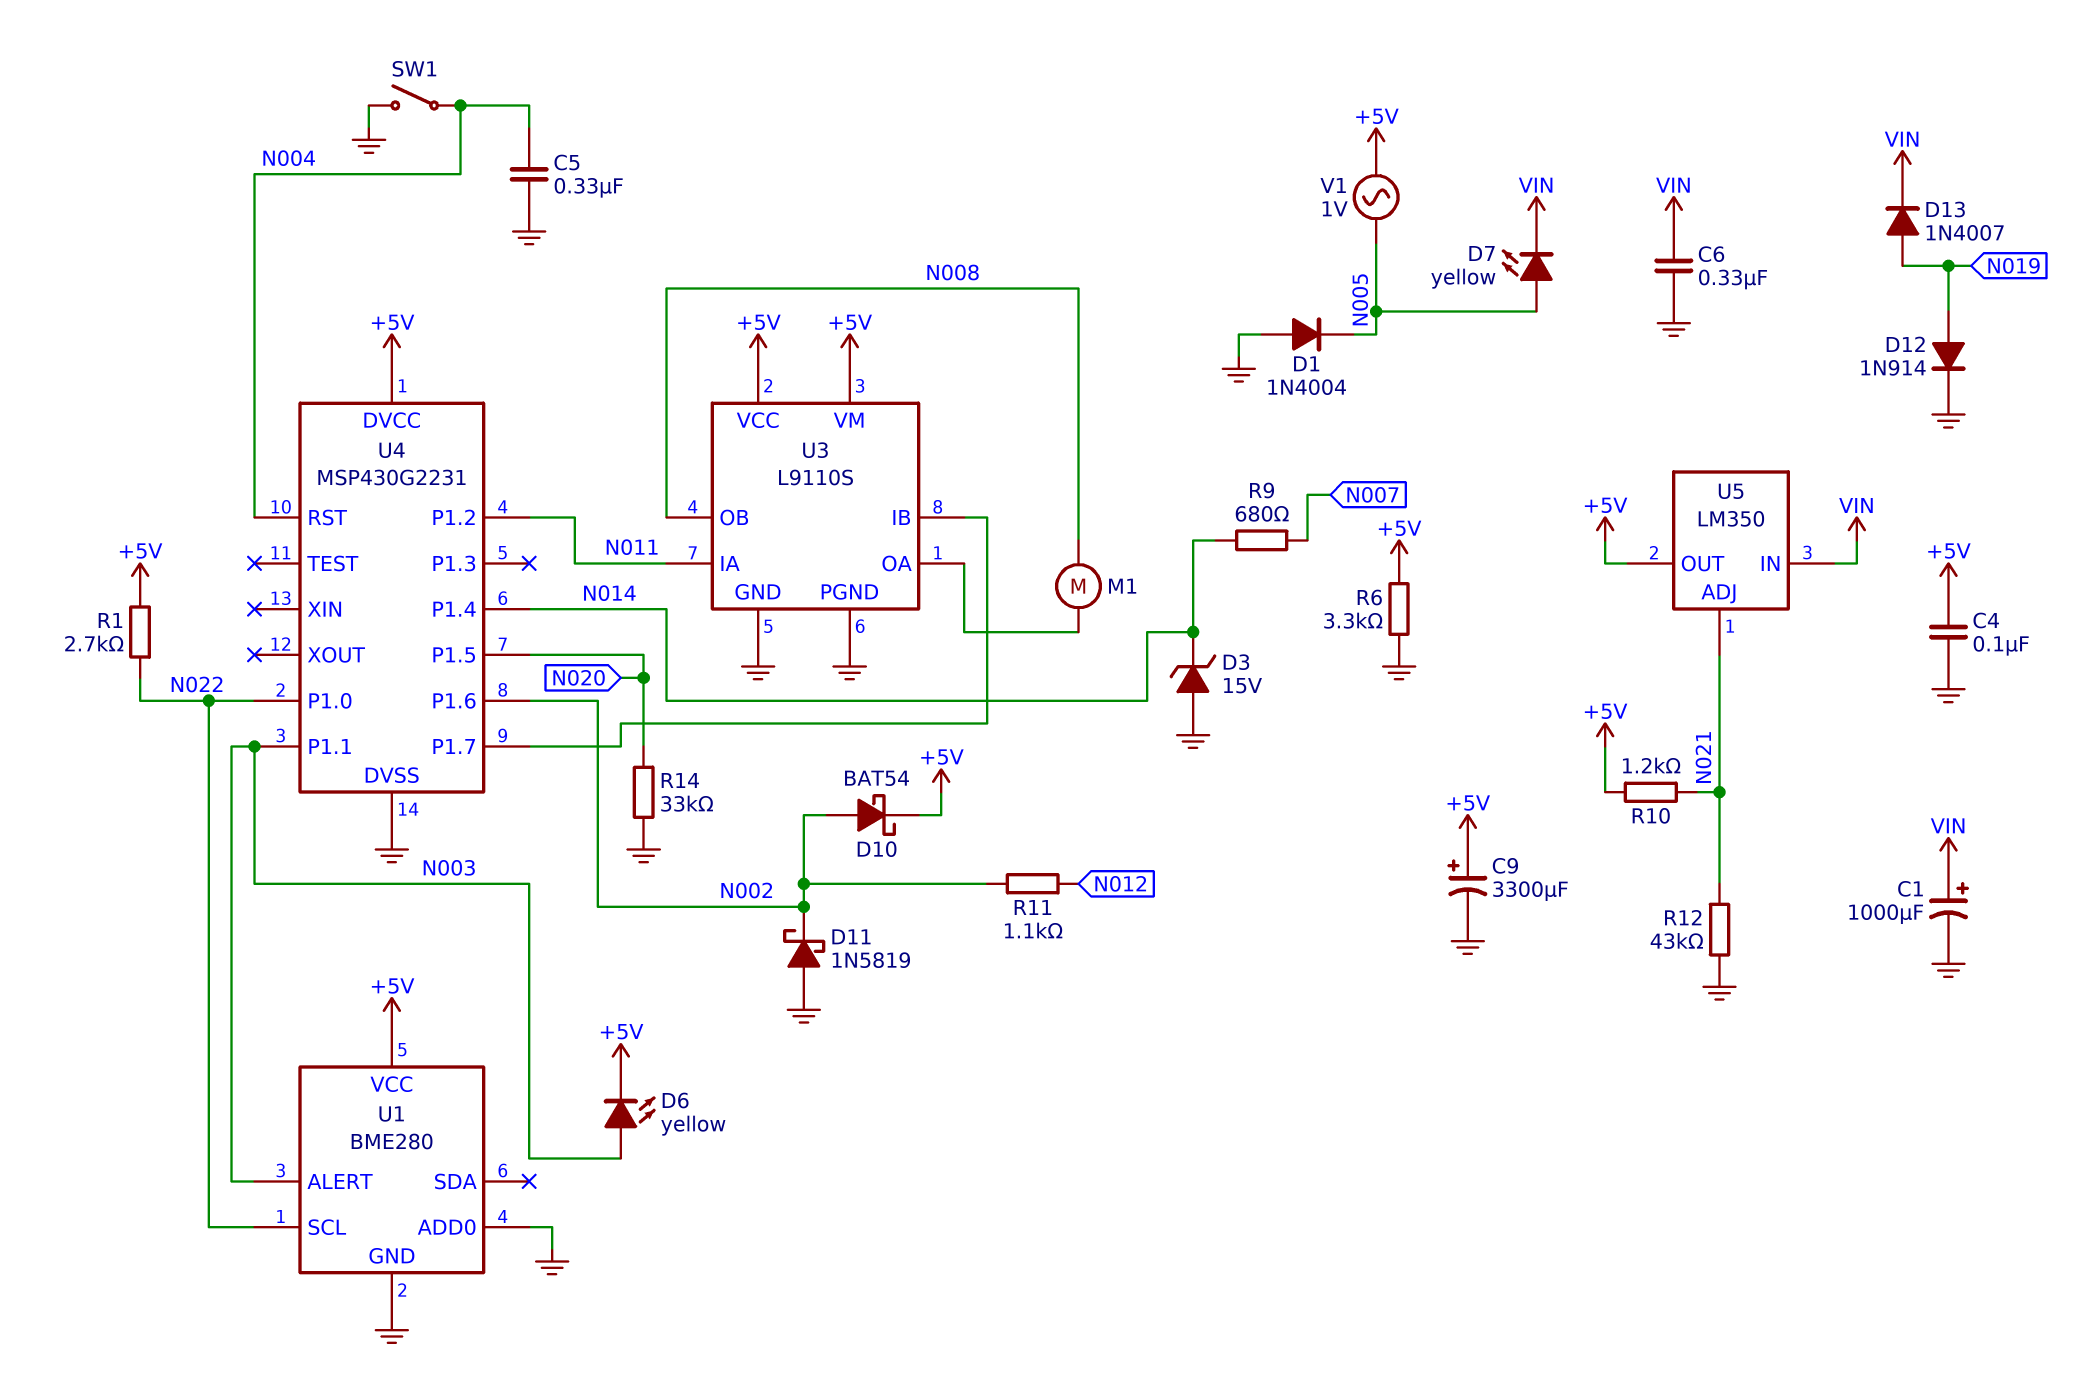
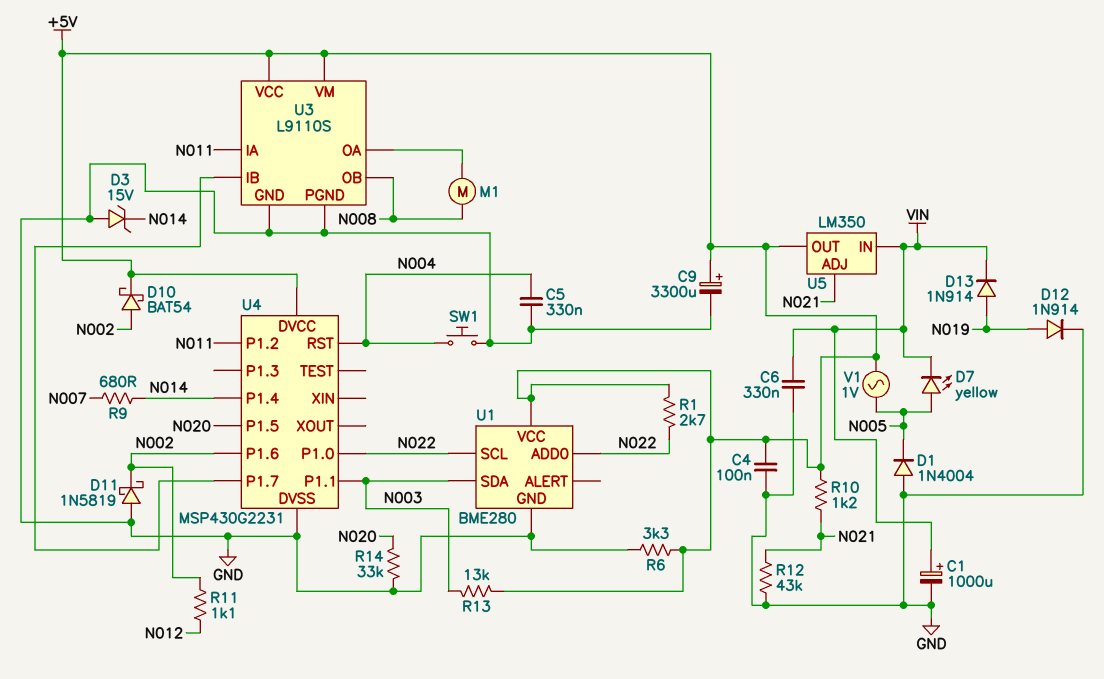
D6: LED yellow (A N003, K +5V) -> none
D13: diode 1N4007 (A N019, K VIN) -> diode 1N914 (A N019, K VIN)
R13: none -> 13k (+5V, N003)
SW1: switch (GND, N004) -> button (GND, N004)
U1 pin ADD0: GND -> N022
U1 pin ALERT: N003 -> none
U1 pin SDA: none -> N003

